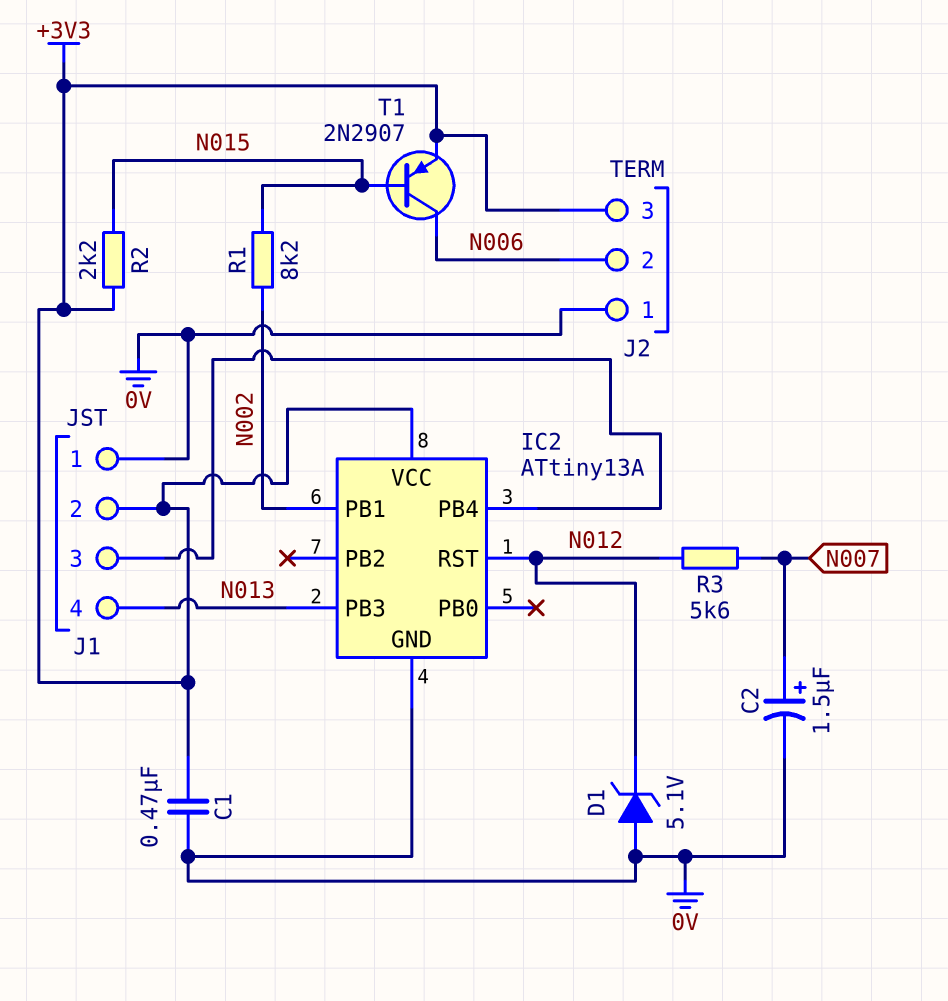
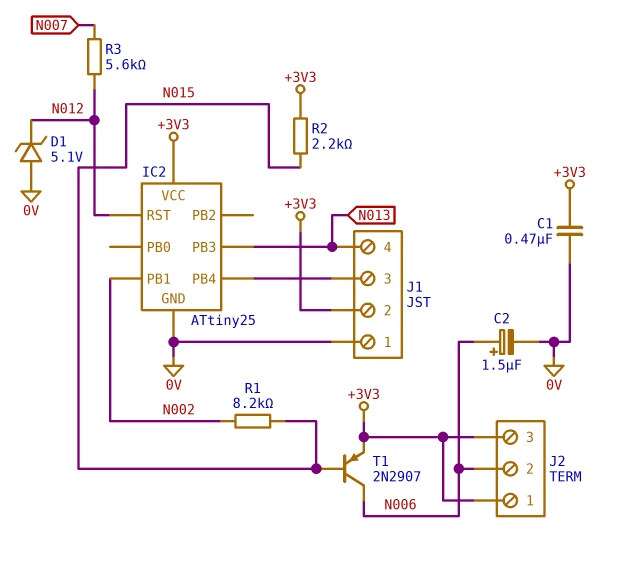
C2: 1.5uF (plus N007, minus 0V) -> 1.5uF (plus N006, minus 0V)
IC2: ATtiny13A -> ATtiny25
J2 pin 1: 0V -> +3V3

